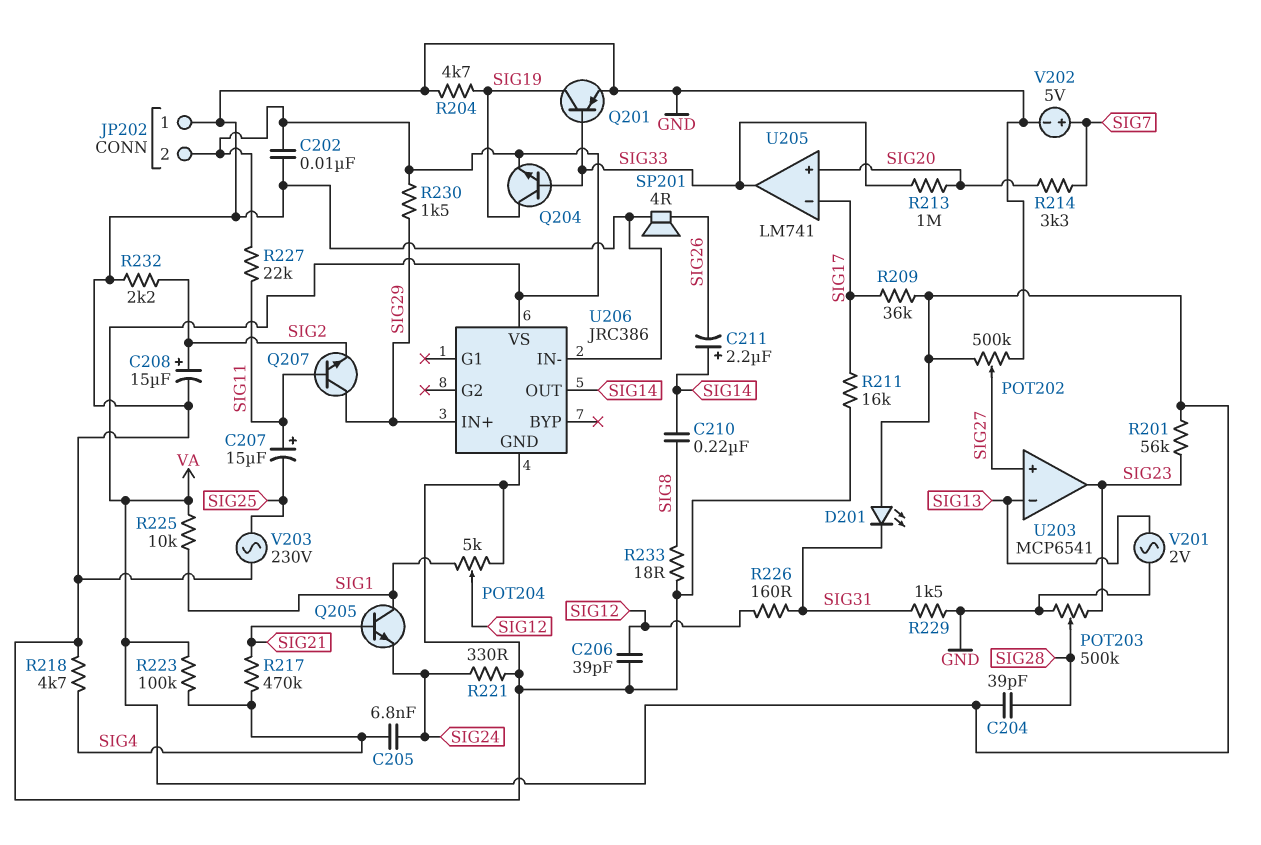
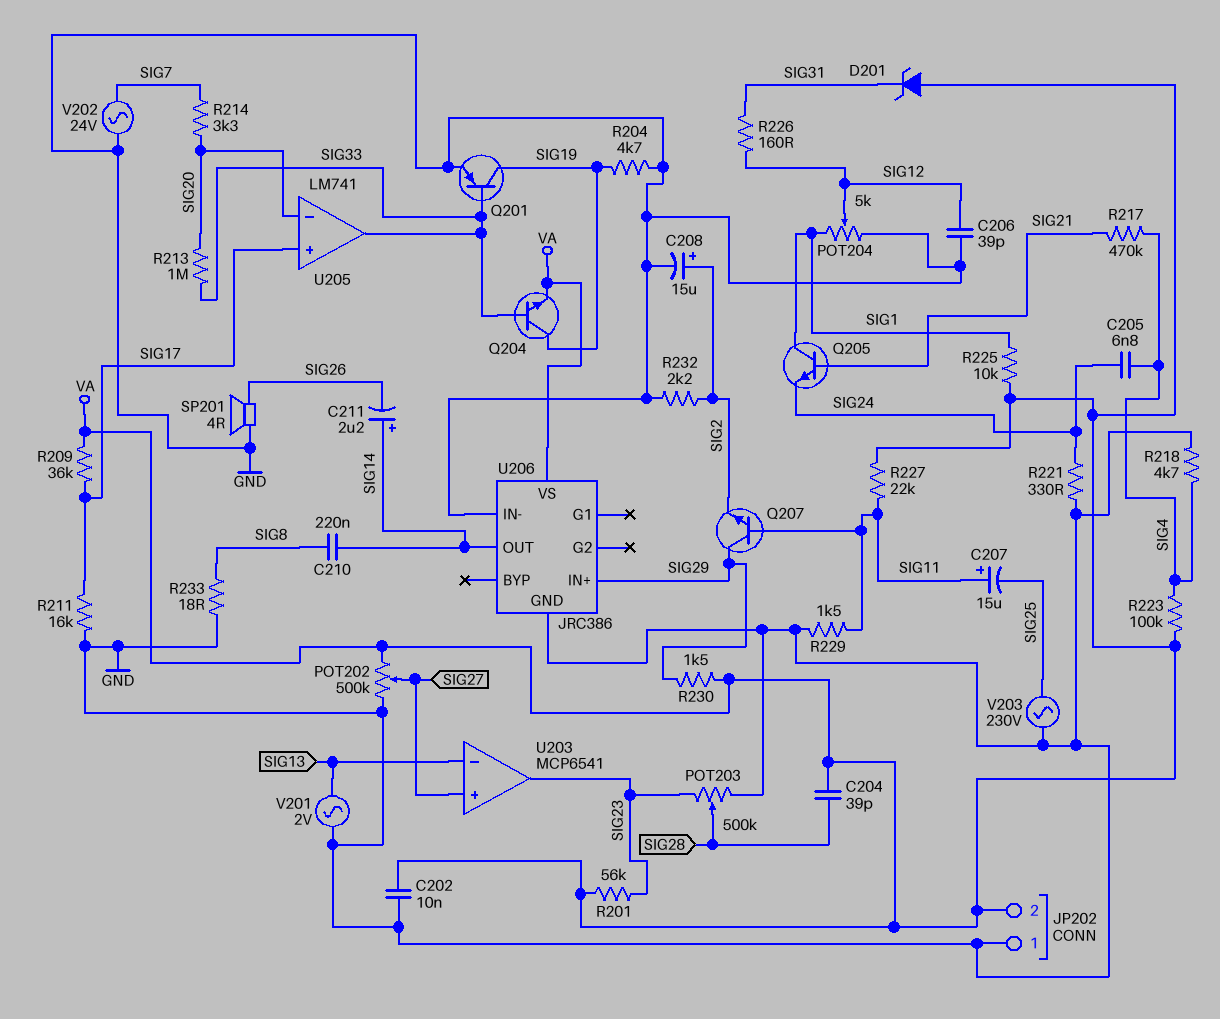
D201: LED (A VA, K SIG31) -> zener (A VA, K SIG31)
R229: 1.5k (GND, SIG31) -> 1.5k (GND, SIG11)
U205 pin in+: SIG20 -> SIG17
U205 pin in-: SIG17 -> SIG20
V202: 5V (plus SIG7, minus GND) -> AC 24V (GND, SIG7)

